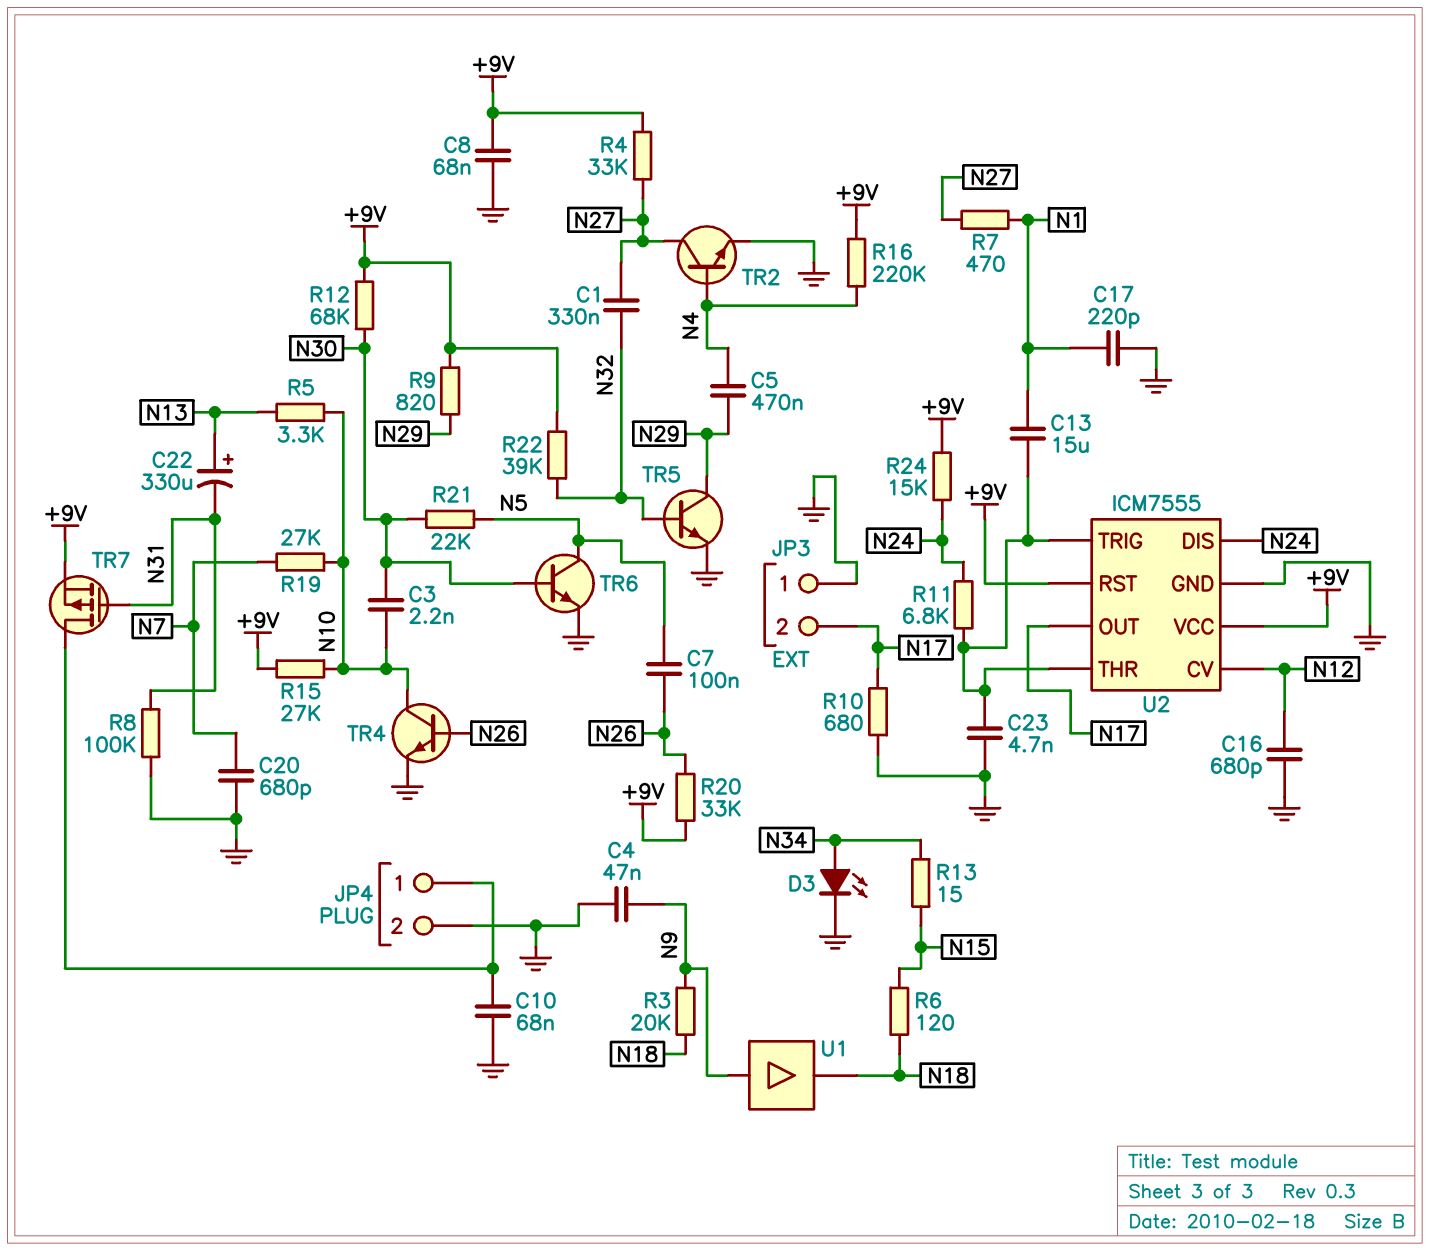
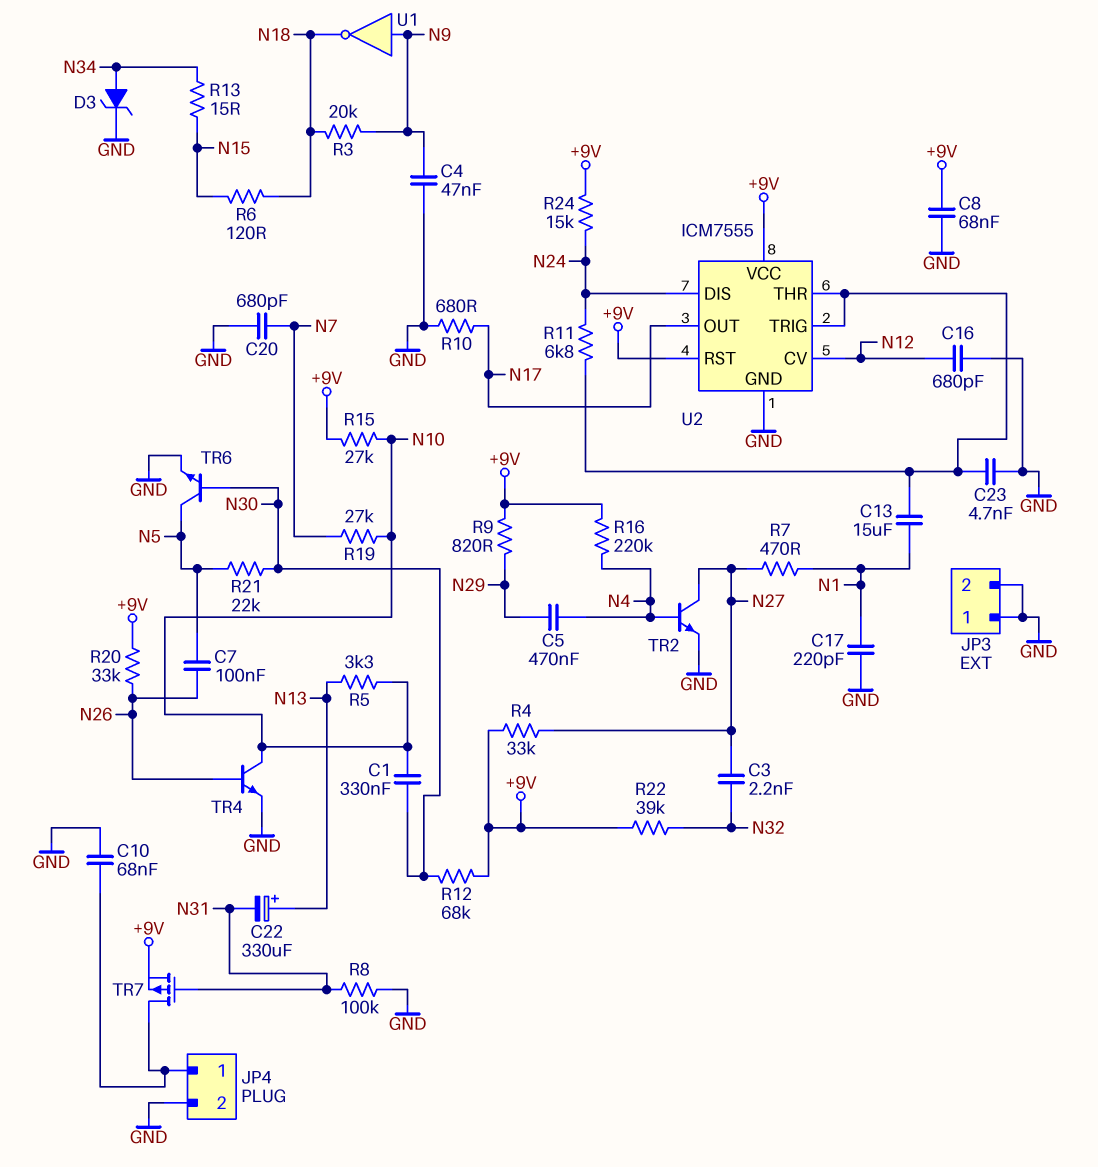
C1: 330nF (N27, N32) -> 330nF (N10, N30)
C3: 2.2nF (N10, N30) -> 2.2nF (N27, N32)
D3: LED (A N34, K GND) -> zener (A N34, K GND)
JP3 pin 2: N17 -> GND
TR5: NPN (B N32, C N29, E GND) -> none
U1: buffer (in N9, out N18) -> NOT (in N9, out N18)

